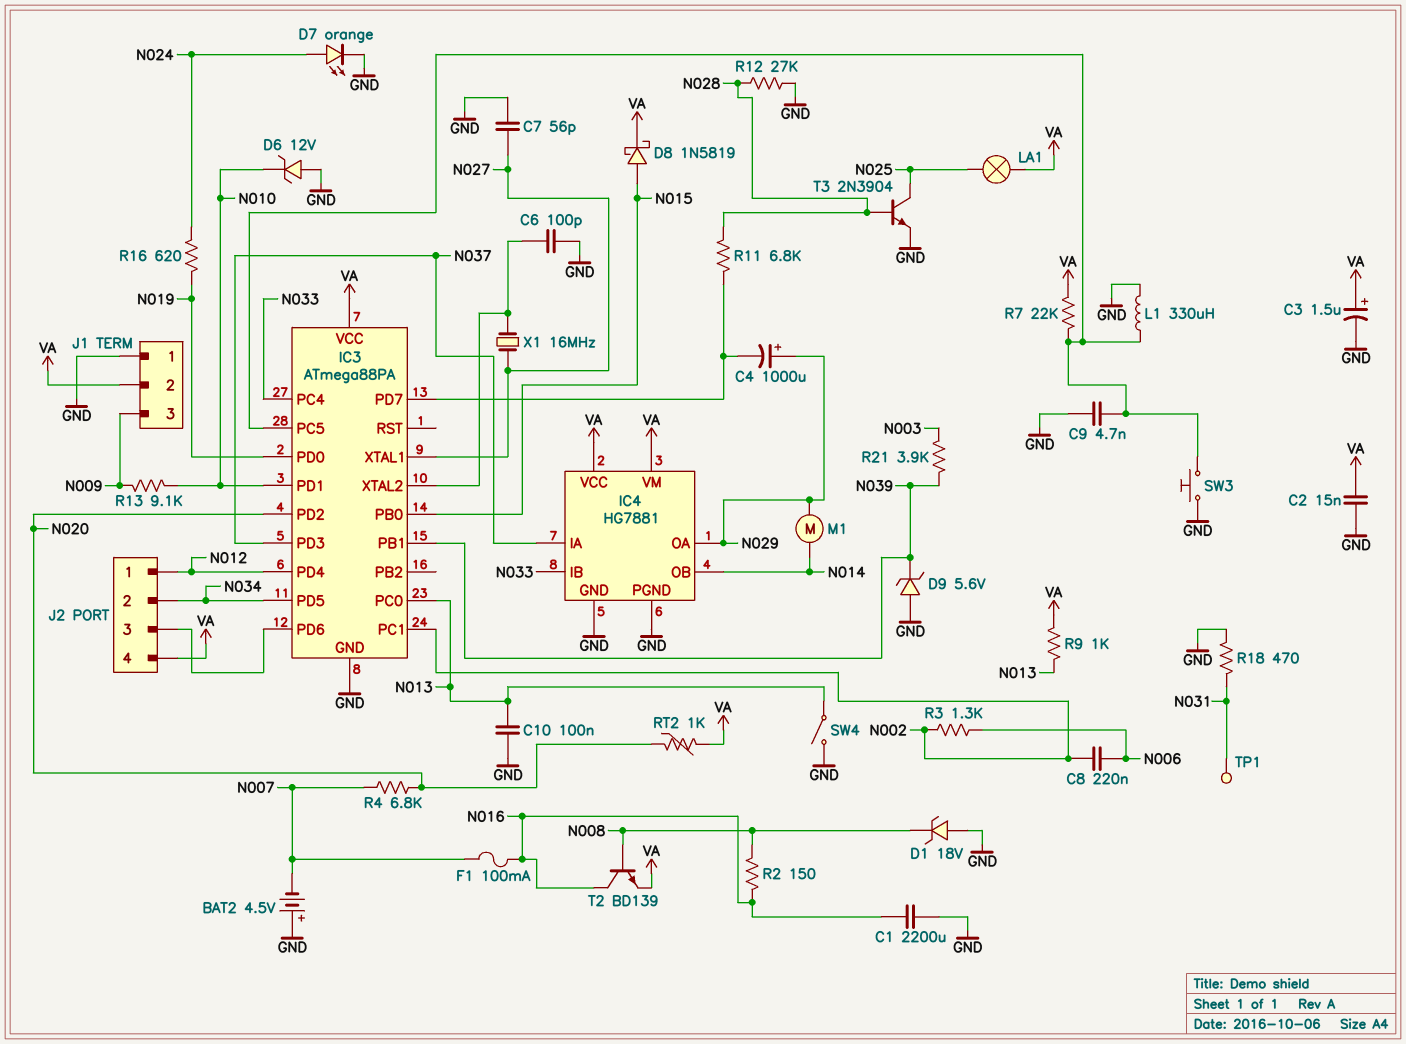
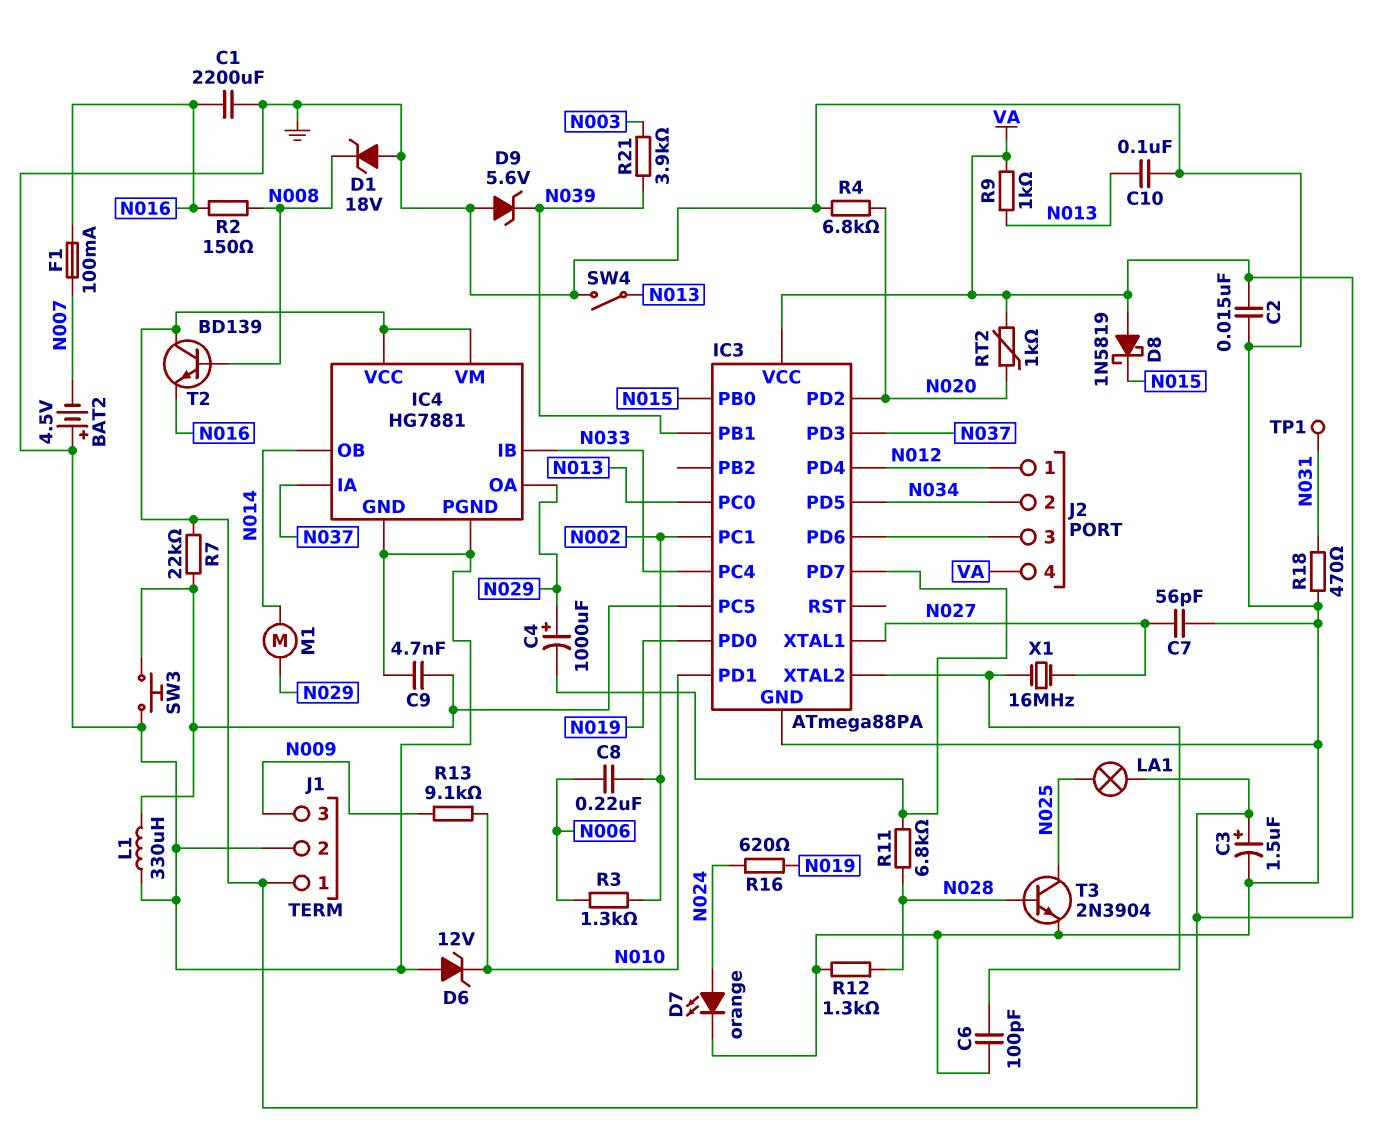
D8: schottky 1N5819 (A N015, K VA) -> schottky 1N5819 (A VA, K N015)
J1 pin 1: GND -> VA
J1 pin 2: VA -> GND
R4: 6.8k (N007, N020) -> 6.8k (GND, N020)
R12: 27k (GND, N028) -> 1.3k (GND, N028)
T2: NPN BD139 (B N008, C N016, E VA) -> NPN BD139 (B N008, C VA, E N016)

